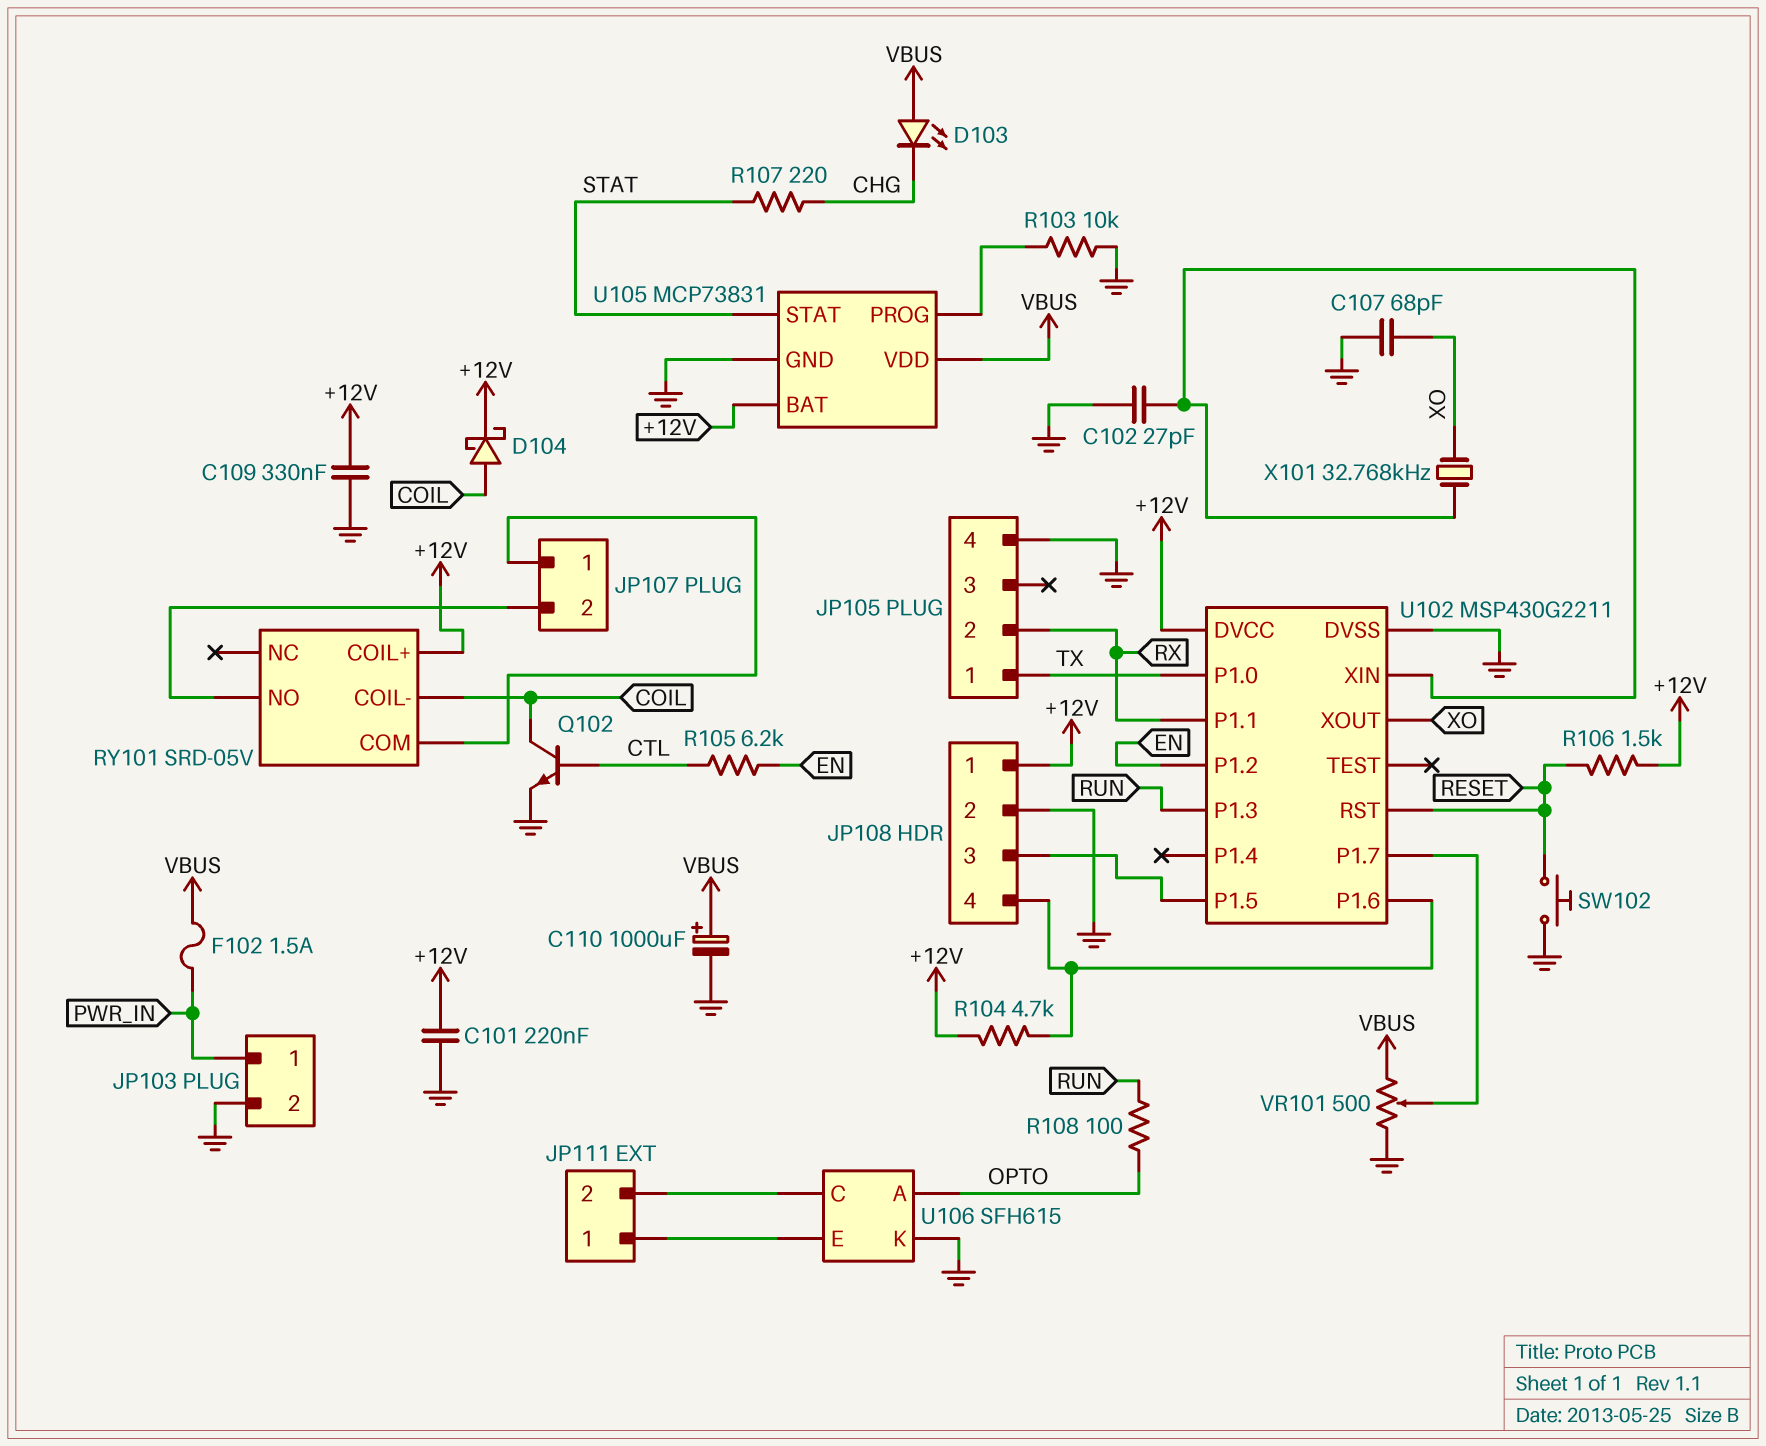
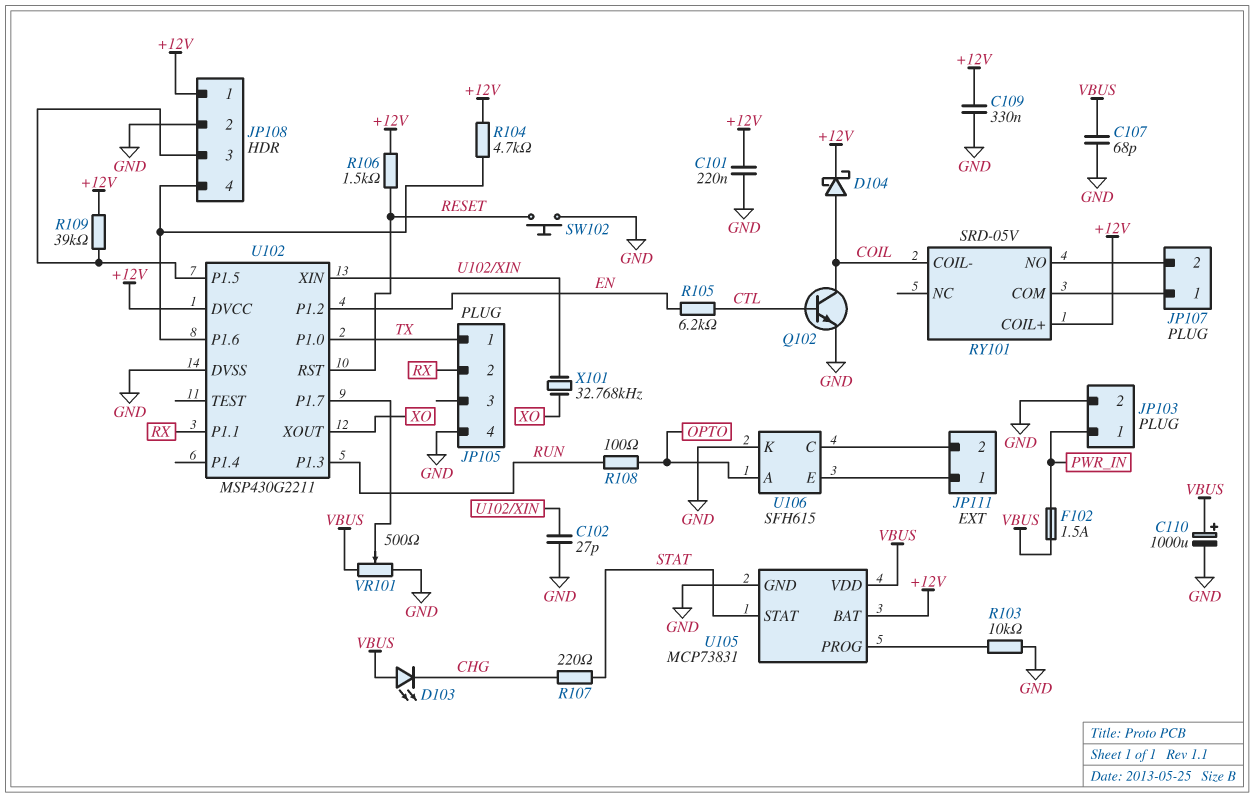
C107: 68pF (GND, XO) -> 68pF (GND, VBUS)
R109: none -> 39k (+12V, JP108/3)

